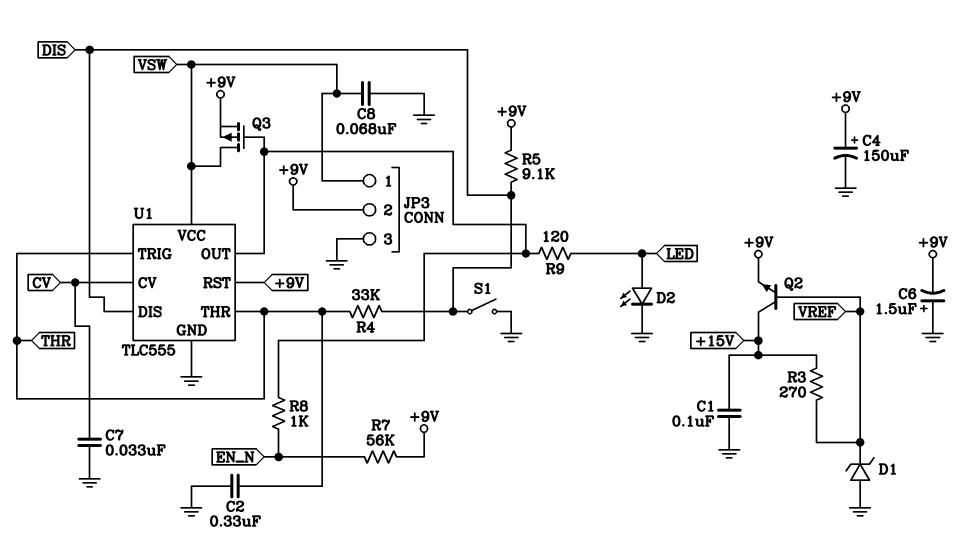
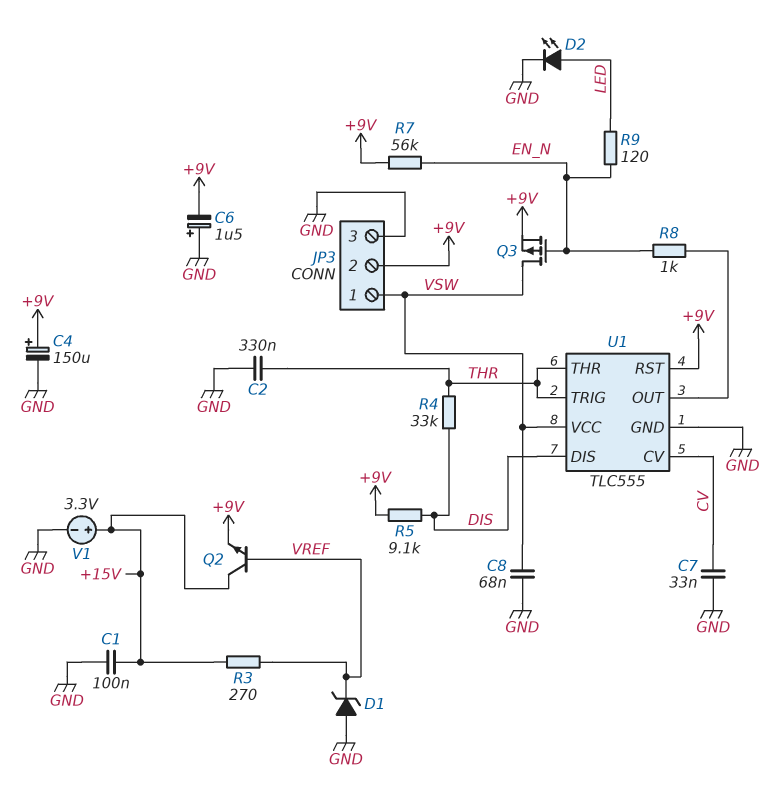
Q3: PMOS (G U1/OUT, D VSW, S +9V) -> PMOS (G EN_N, D VSW, S +9V)
R9: 120 (LED, U1/OUT) -> 120 (EN_N, LED)
S1: switch (DIS, GND) -> none
V1: none -> 3.3V (plus +15V, minus GND)

